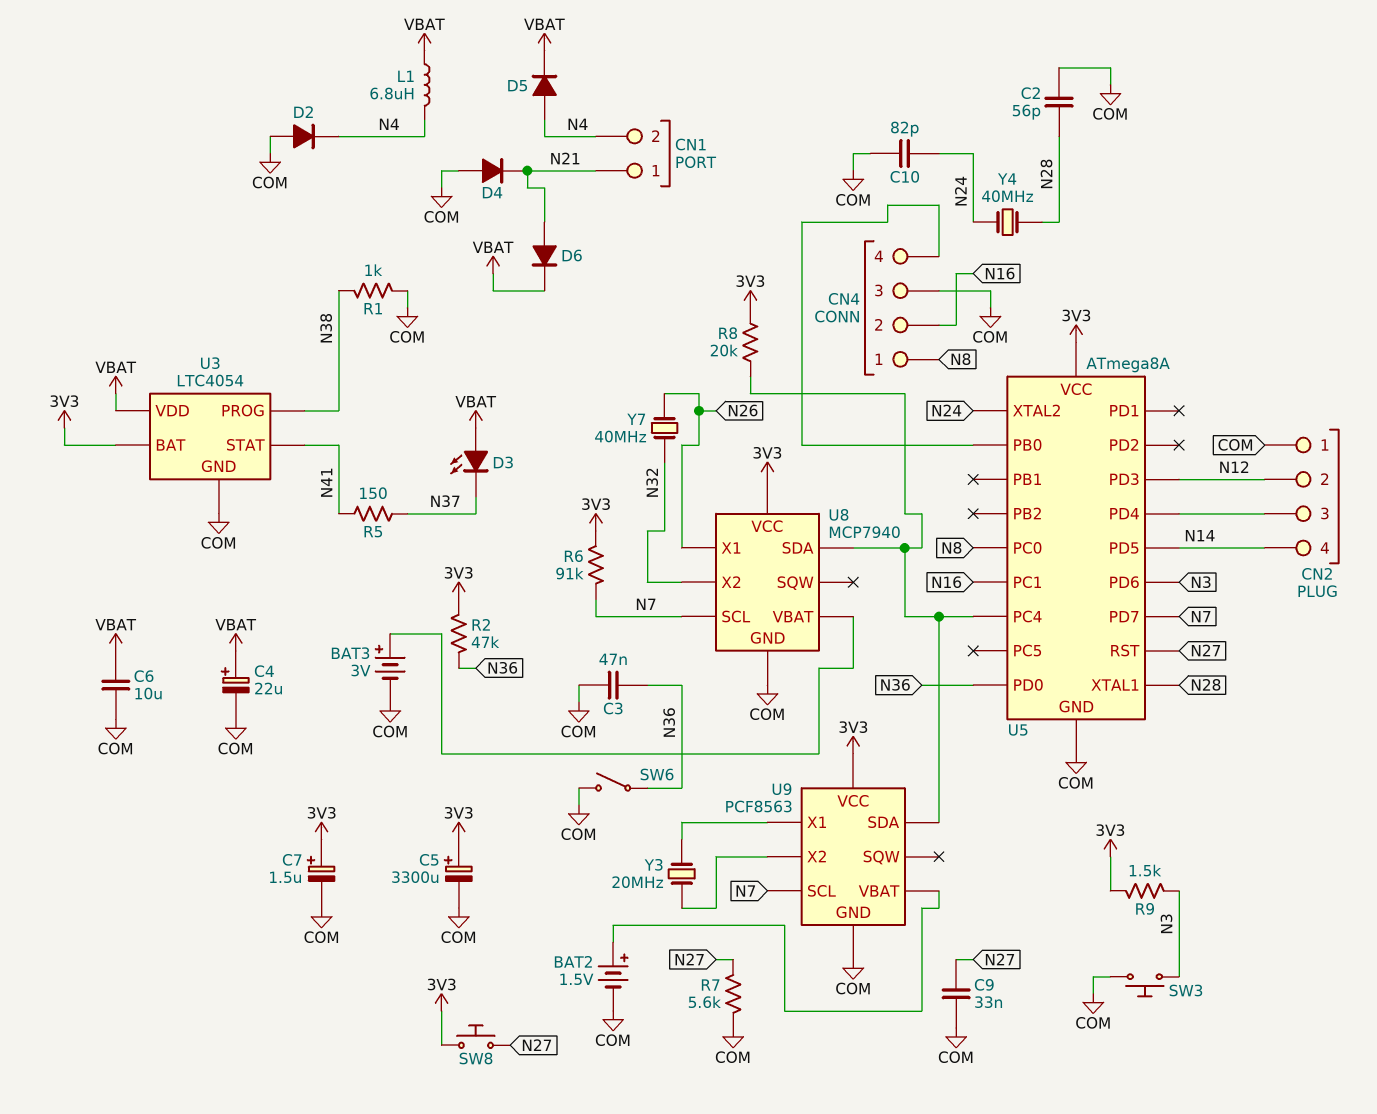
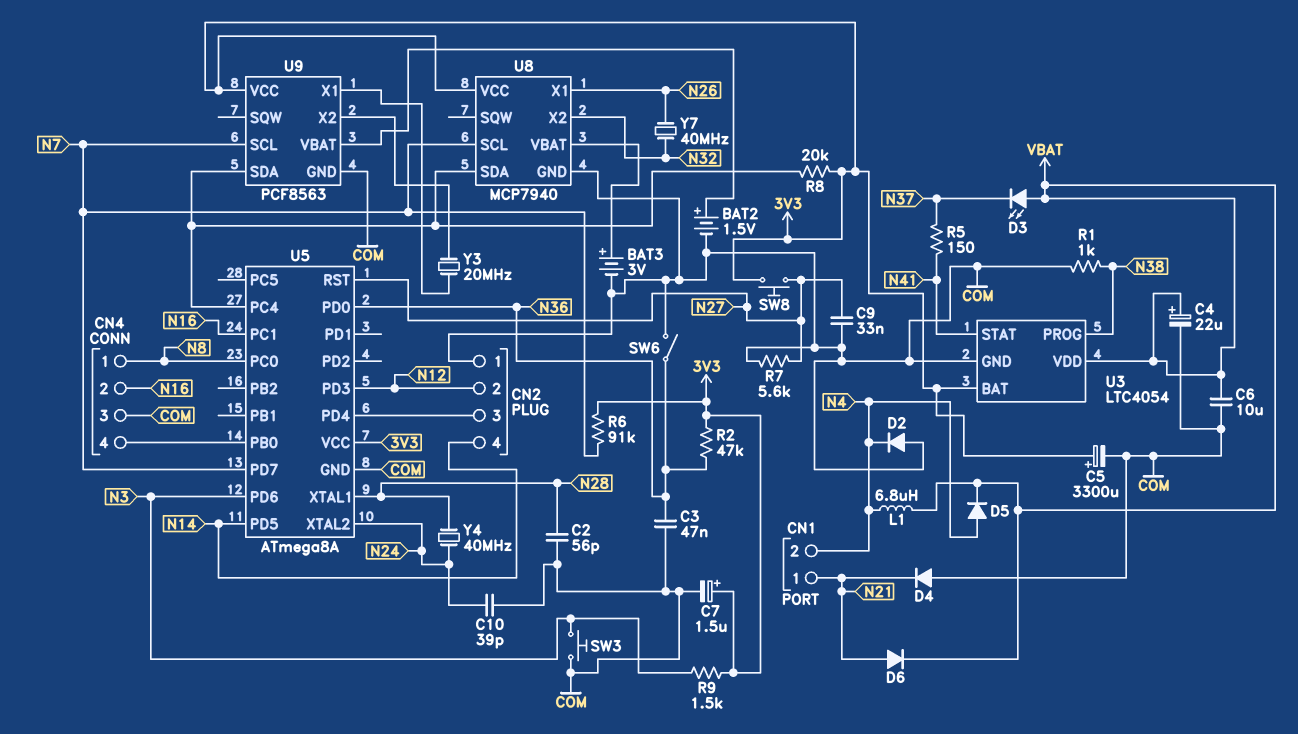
C10: 82pF (COM, N24) -> 39pF (COM, N24)

